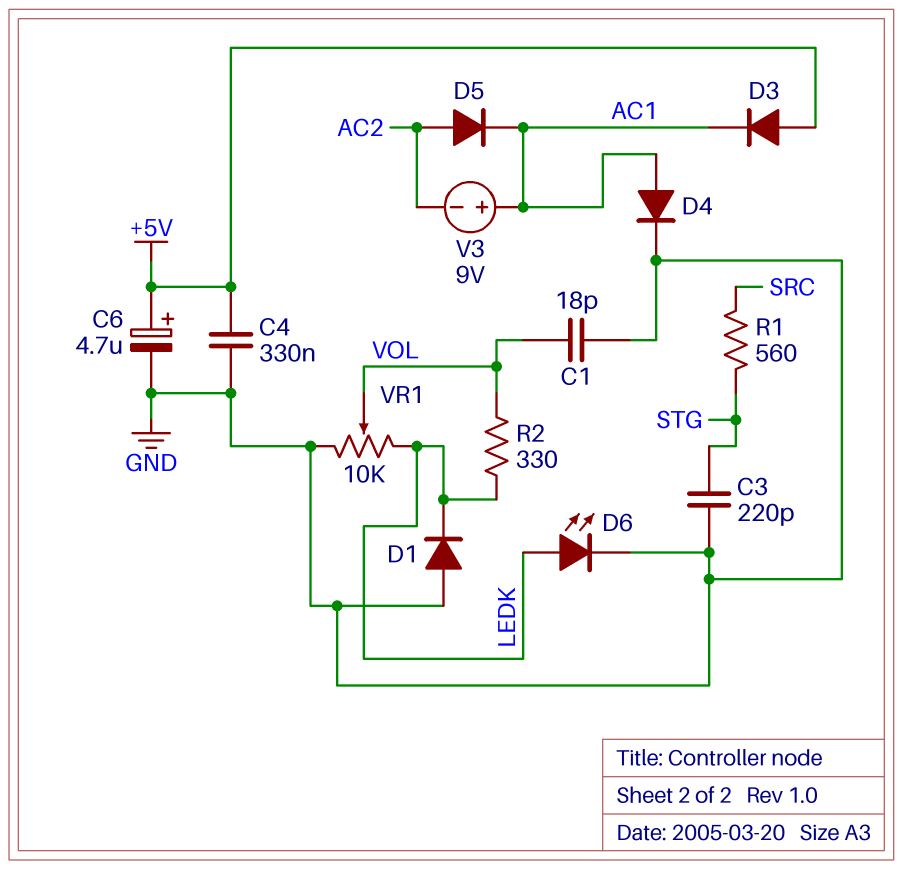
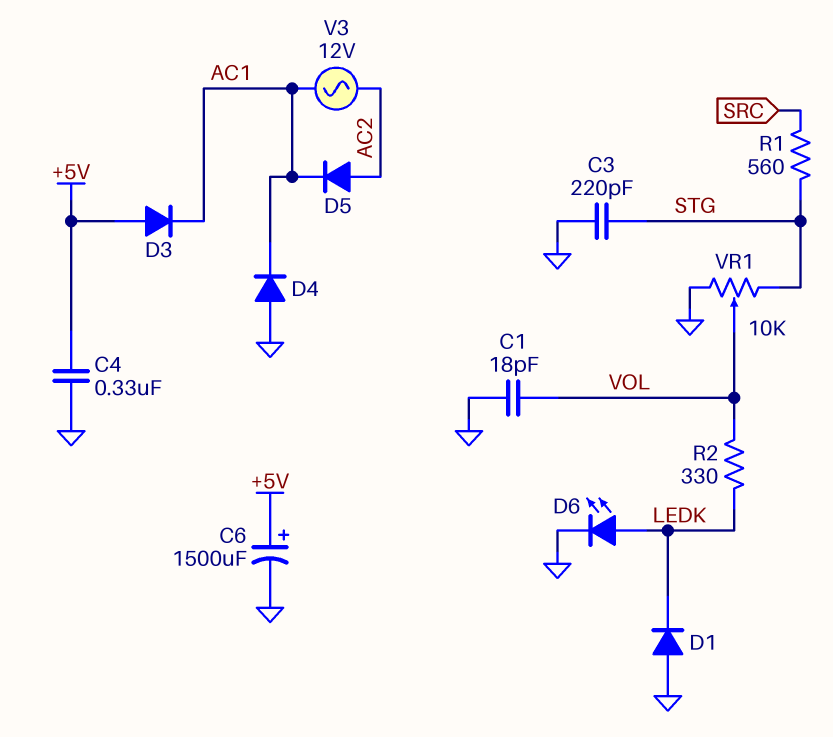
C6: 4.7uF (plus +5V, minus GND) -> 1500uF (plus +5V, minus GND)
D4: diode (A AC1, K GND) -> diode (A GND, K AC1)
V3: 9V (plus AC1, minus AC2) -> AC 12V (AC1, AC2)
VR1: 10k (GND, LEDK, wiper VOL) -> 10k (GND, STG, wiper VOL)

